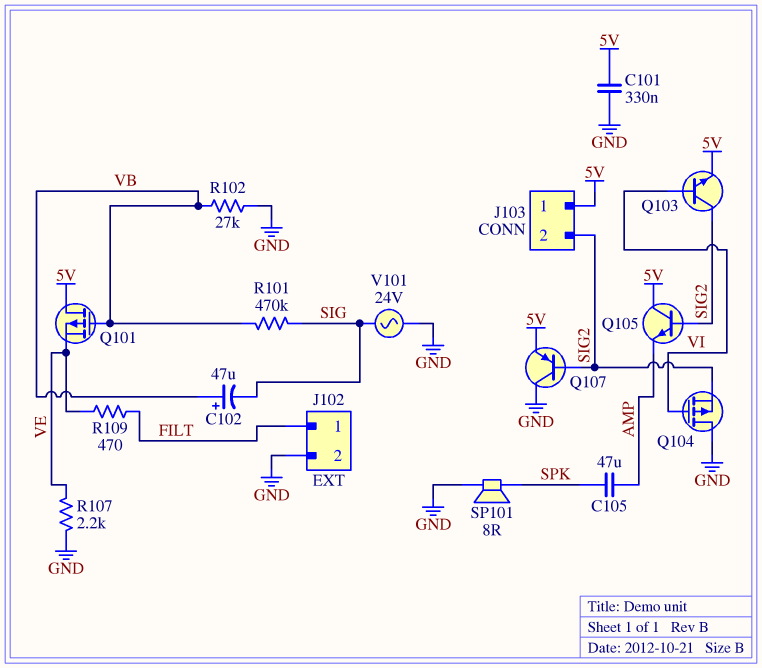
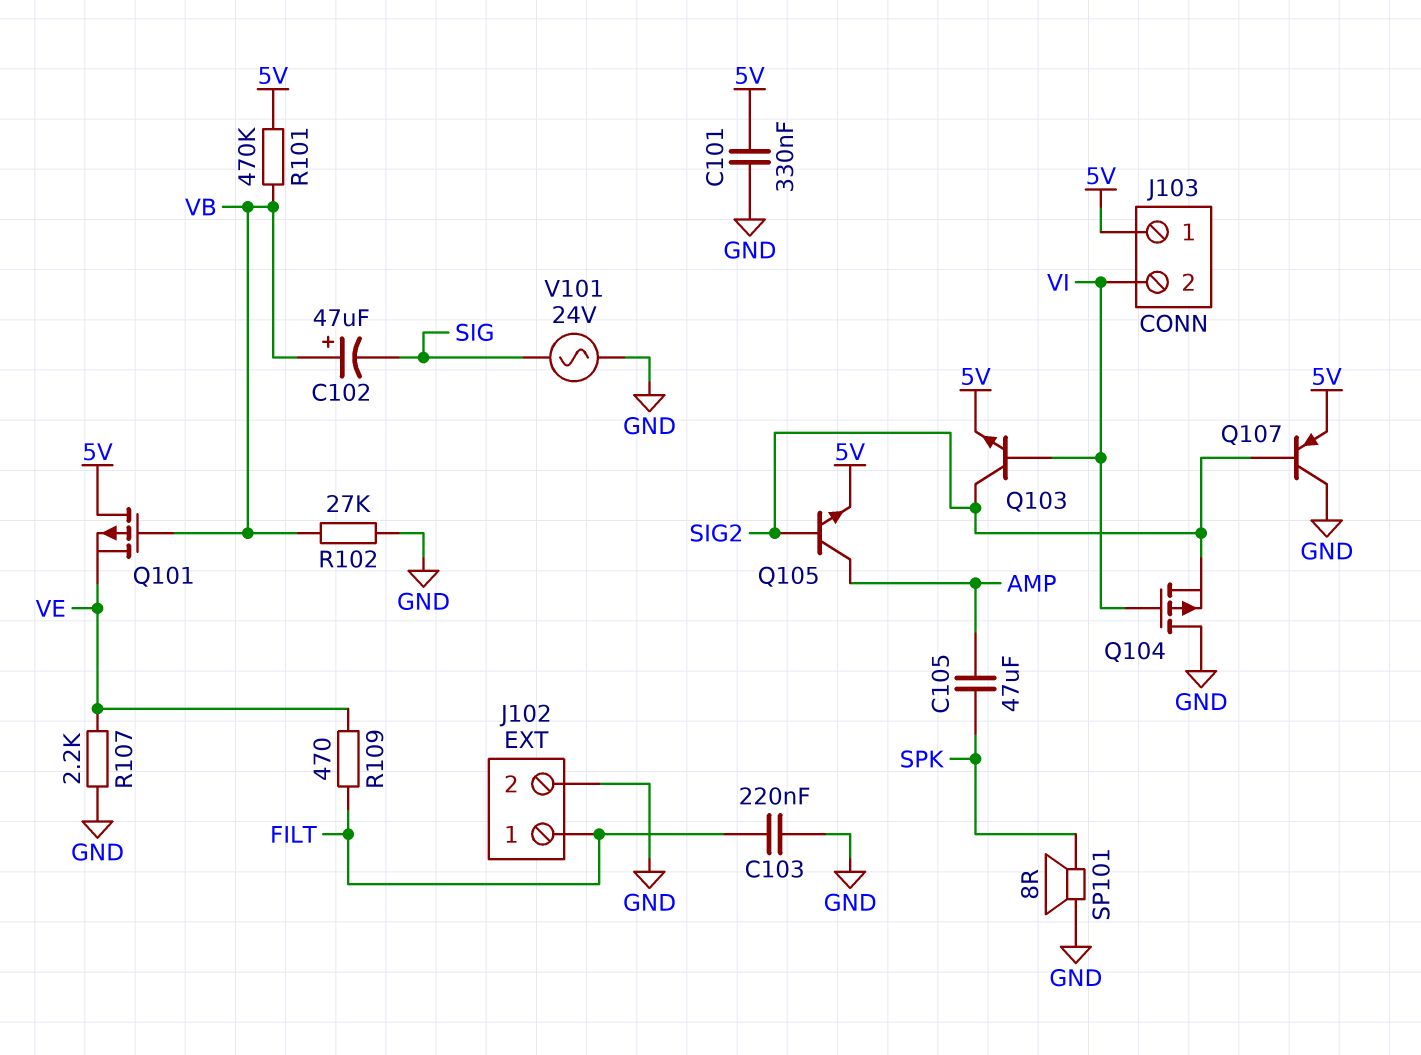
C103: none -> 220nF (FILT, GND)
J103 pin 2: SIG2 -> VI
Q105: NPN (B SIG2, C 5V, E AMP) -> NPN (B SIG2, C AMP, E 5V)
R101: 470k (SIG, VB) -> 470k (5V, VB)

